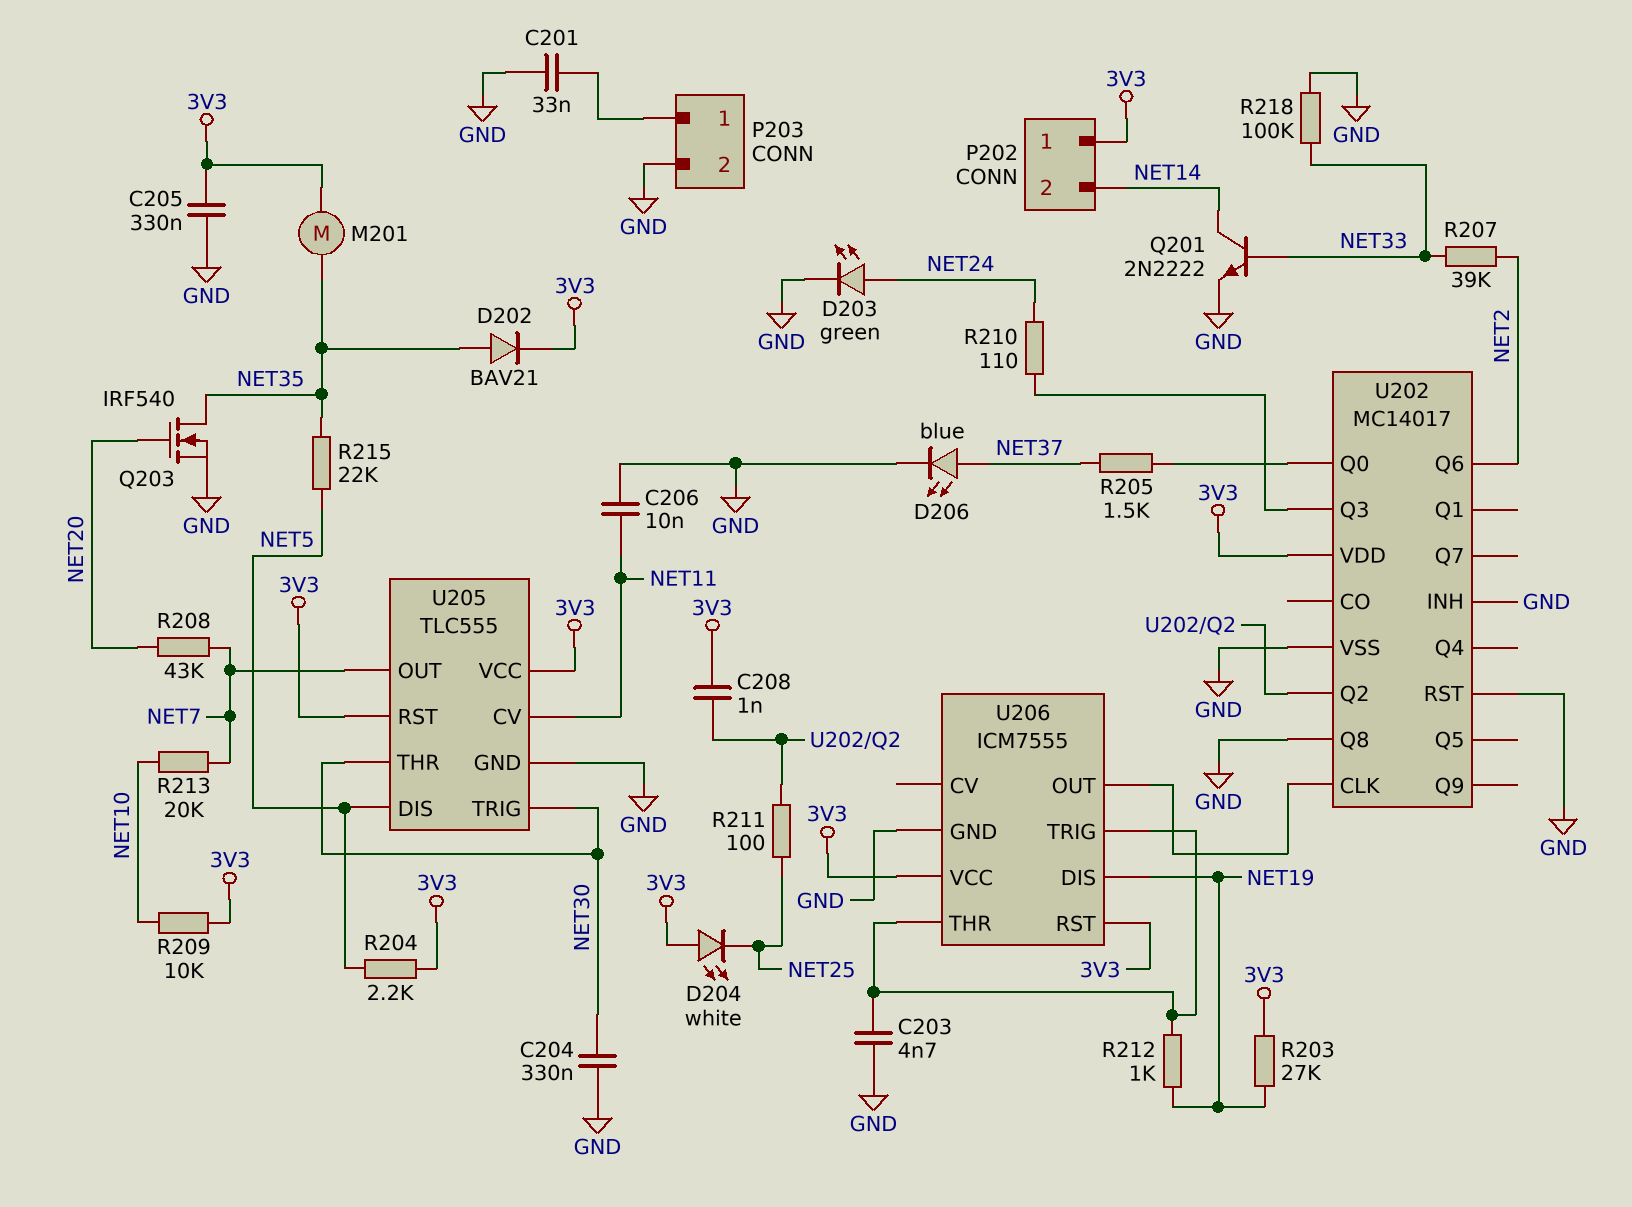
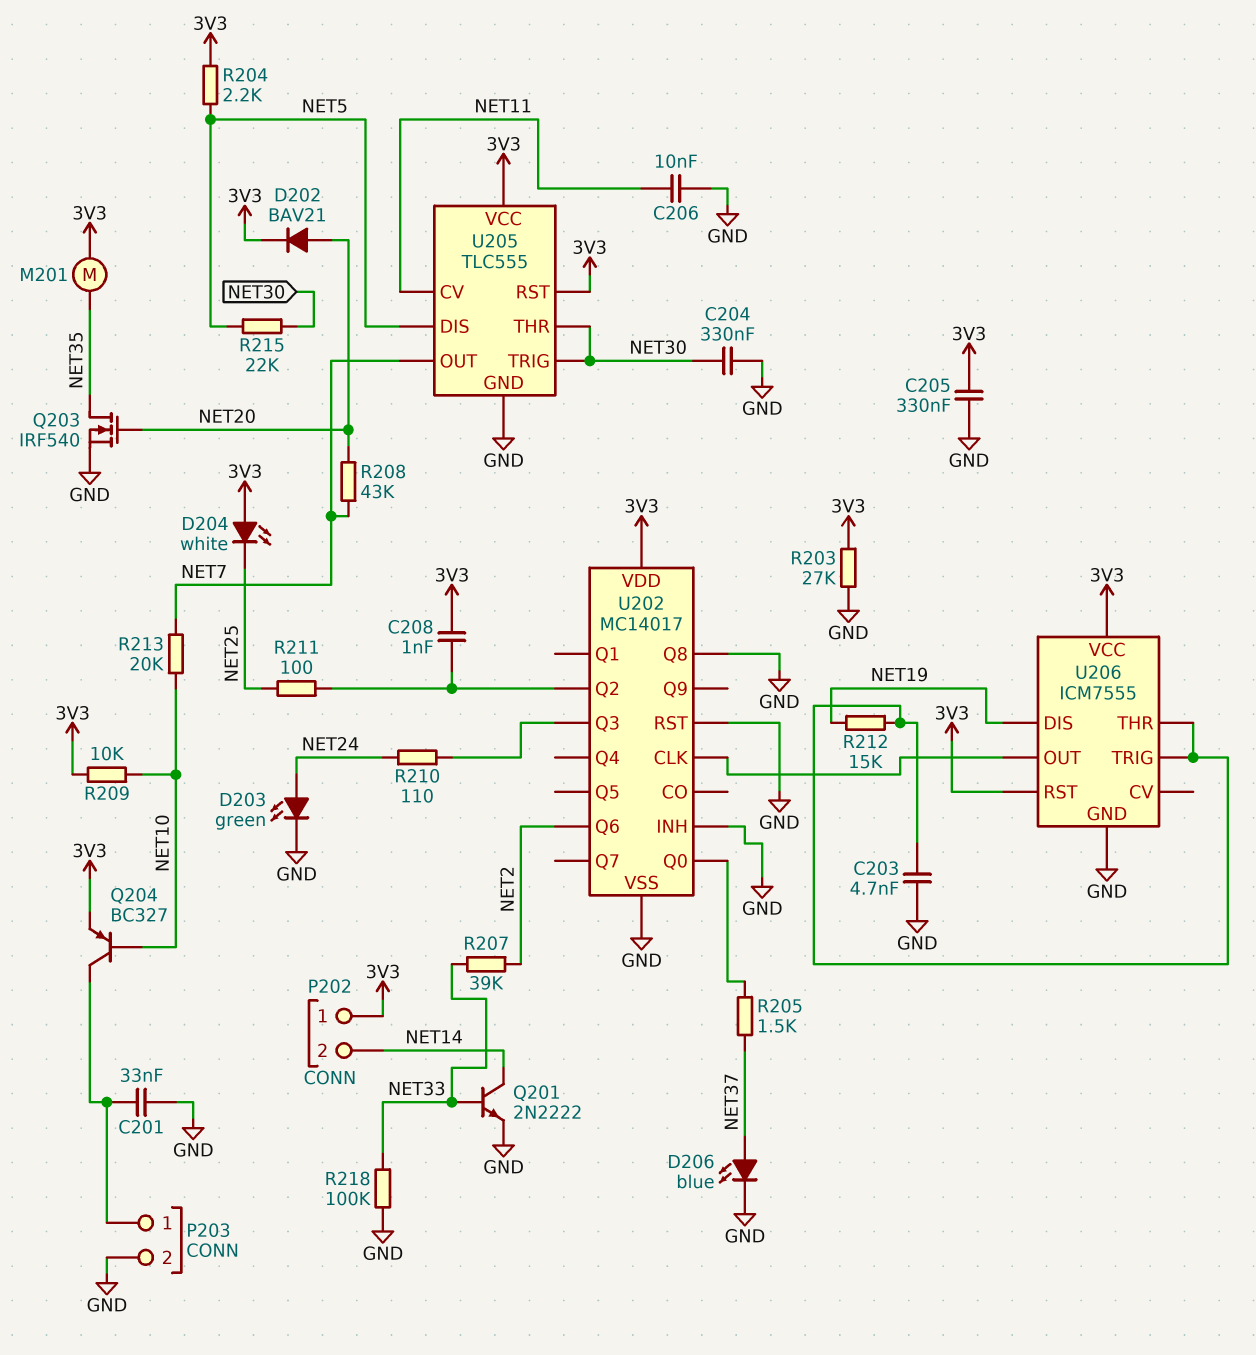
D202: diode BAV21 (A NET35, K 3V3) -> diode BAV21 (A NET20, K 3V3)
Q204: none -> PNP BC327 (B NET10, C P203/1, E 3V3)
R203: 27k (3V3, NET19) -> 27k (3V3, GND)
R212: 1k (NET19, U206/THR) -> 15k (NET19, U206/THR)
R215: 22k (NET5, NET35) -> 22k (NET5, NET30)

